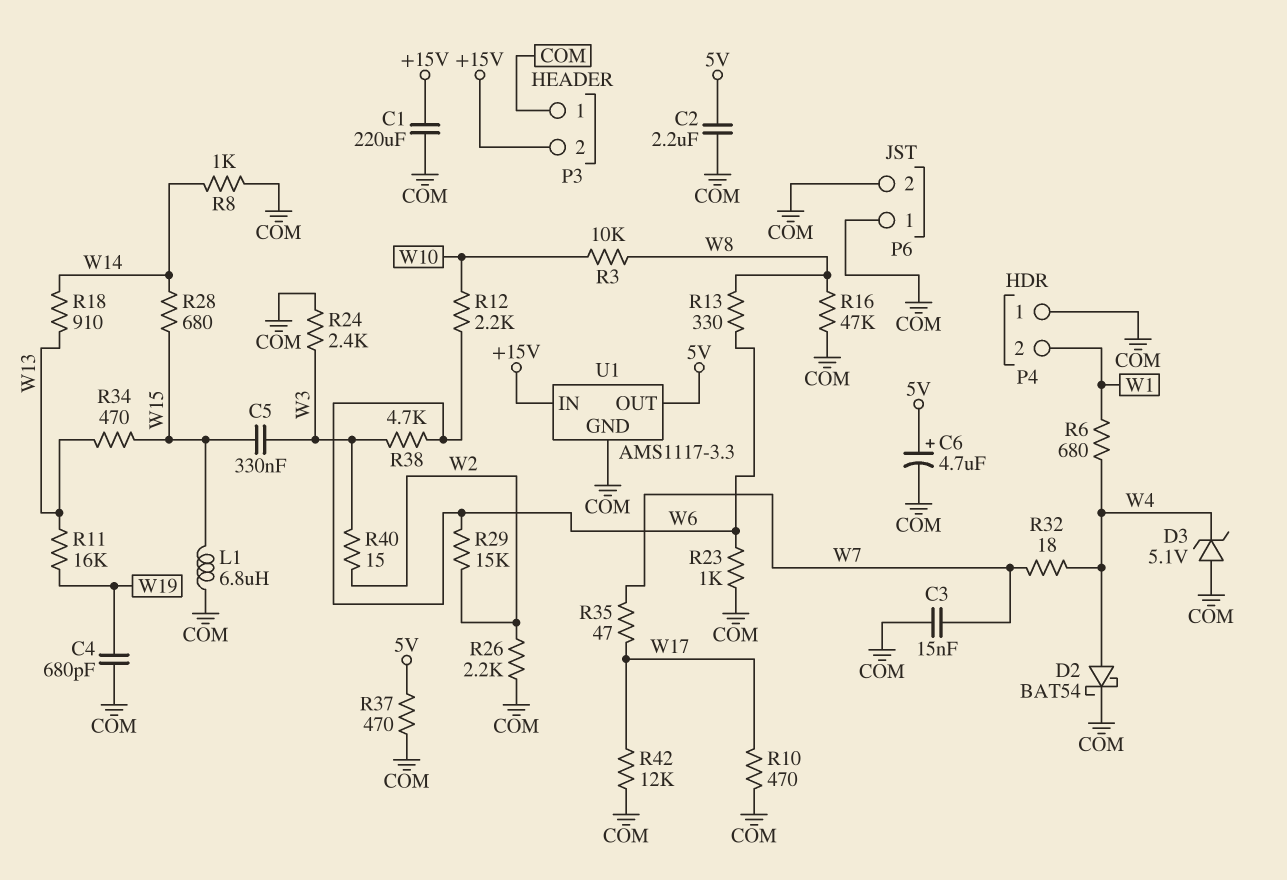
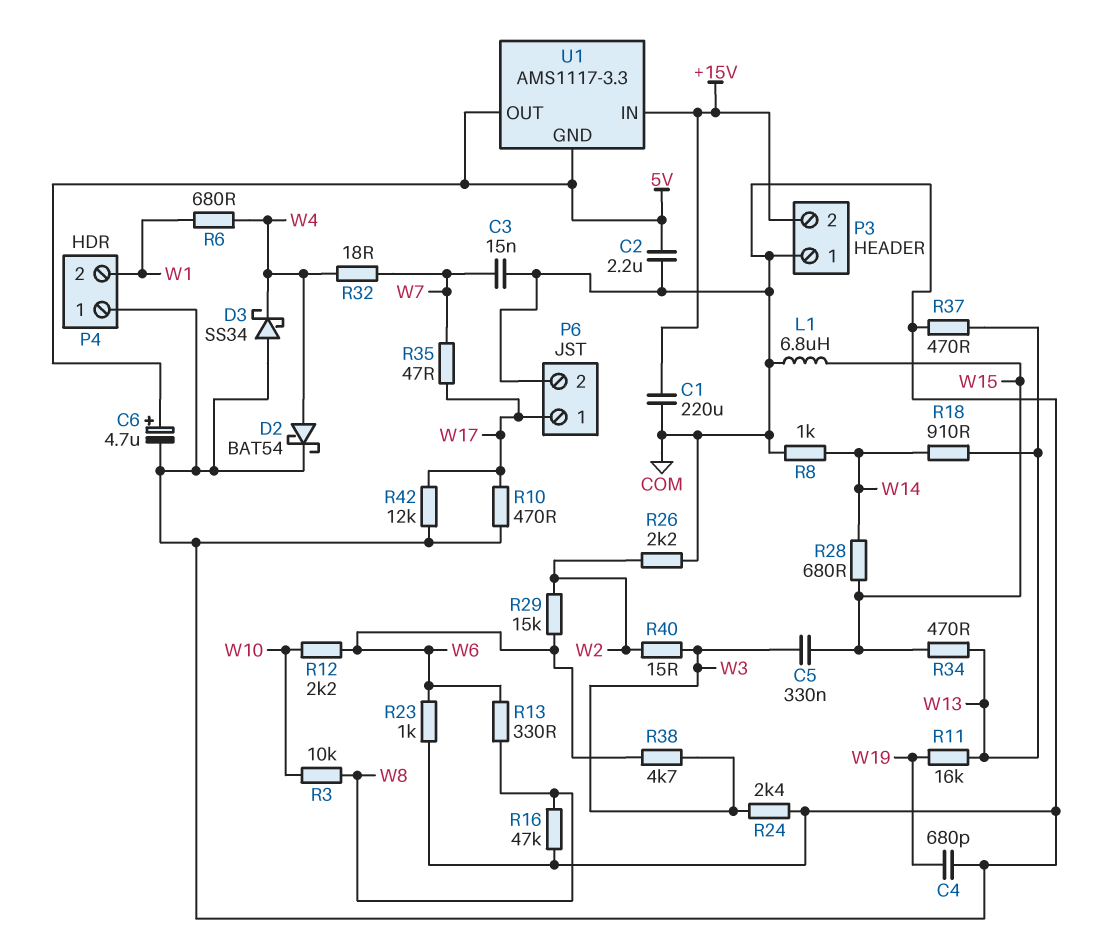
D3: zener 5.1V (A COM, K W4) -> schottky SS34 (A COM, K W4)
P6 pin 1: COM -> W17
R37: 470 (5V, COM) -> 470 (COM, W13)
U1 pin GND: COM -> 5V

